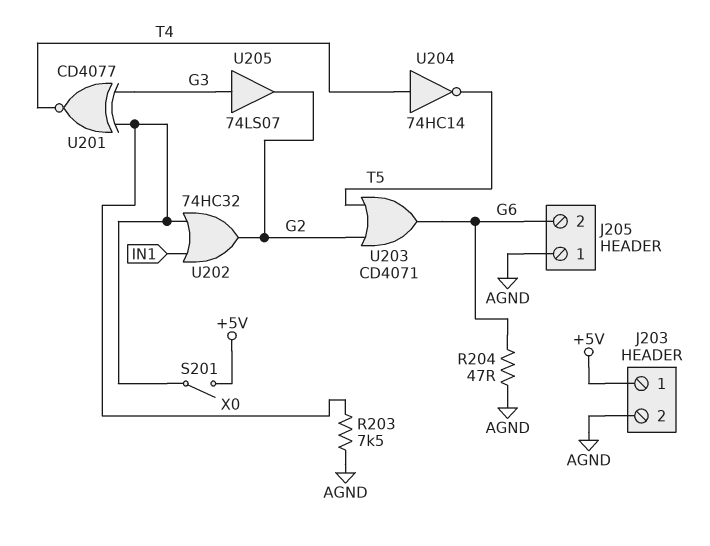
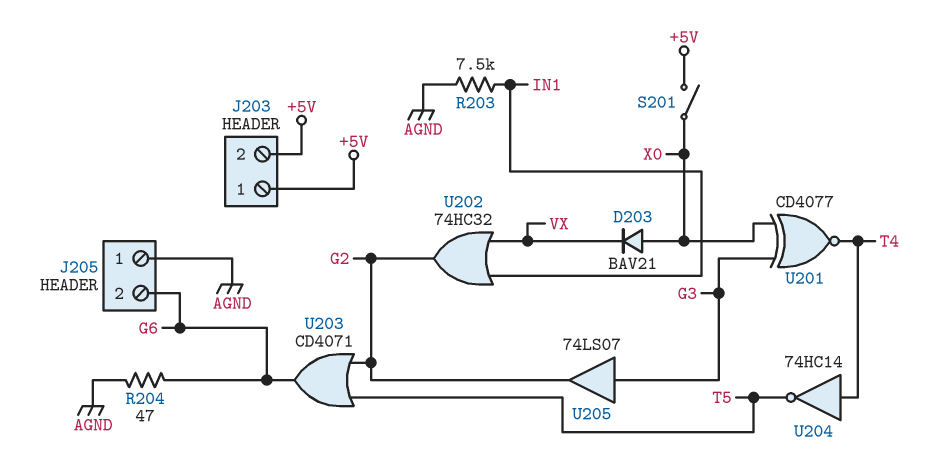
D203: none -> diode BAV21 (A X0, K VX)
J203 pin 2: AGND -> +5V
R203: 7.5k (AGND, X0) -> 7.5k (AGND, IN1)
U202: OR 74HC32 (in IN1, in X0, out G2) -> OR 74HC32 (in IN1, in VX, out G2)

